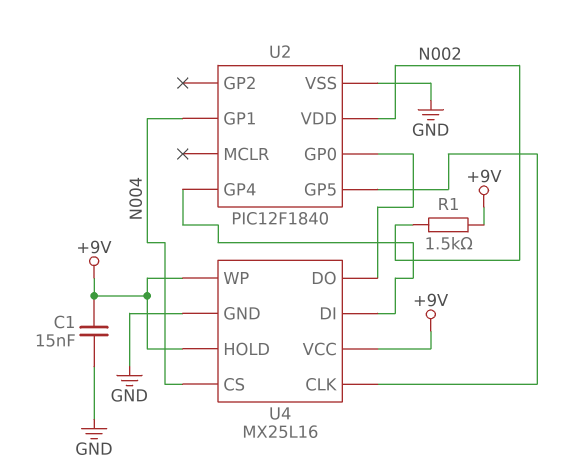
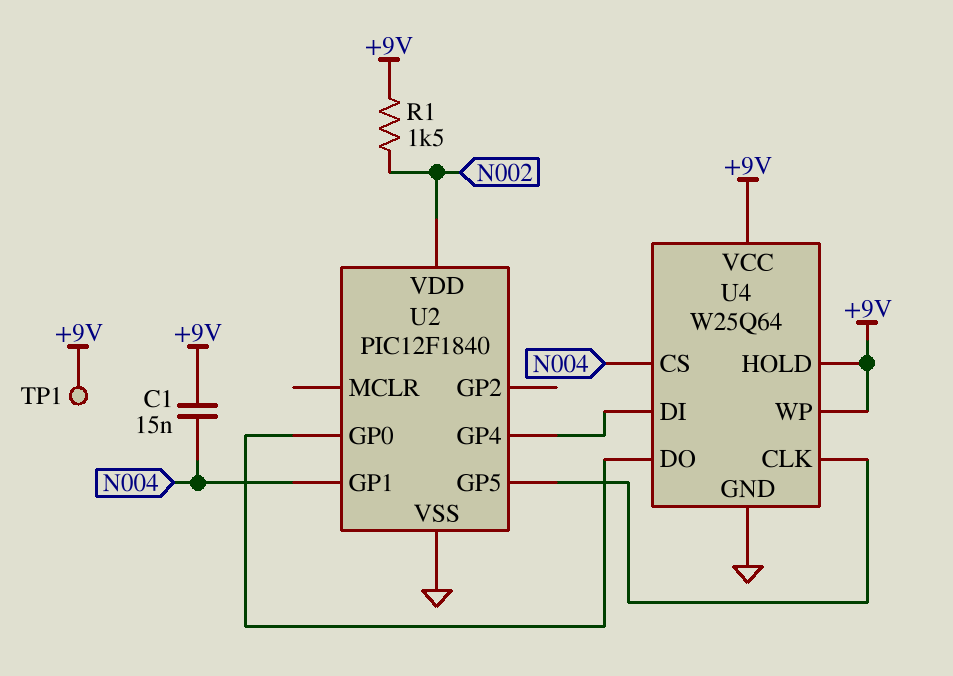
C1: 15nF (+9V, GND) -> 15nF (+9V, N004)
TP1: none -> test point (+9V)
U4: MX25L16 -> W25Q64

